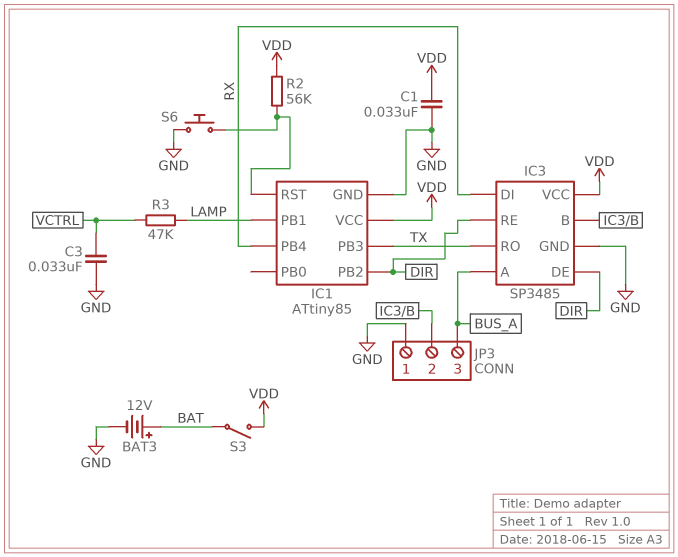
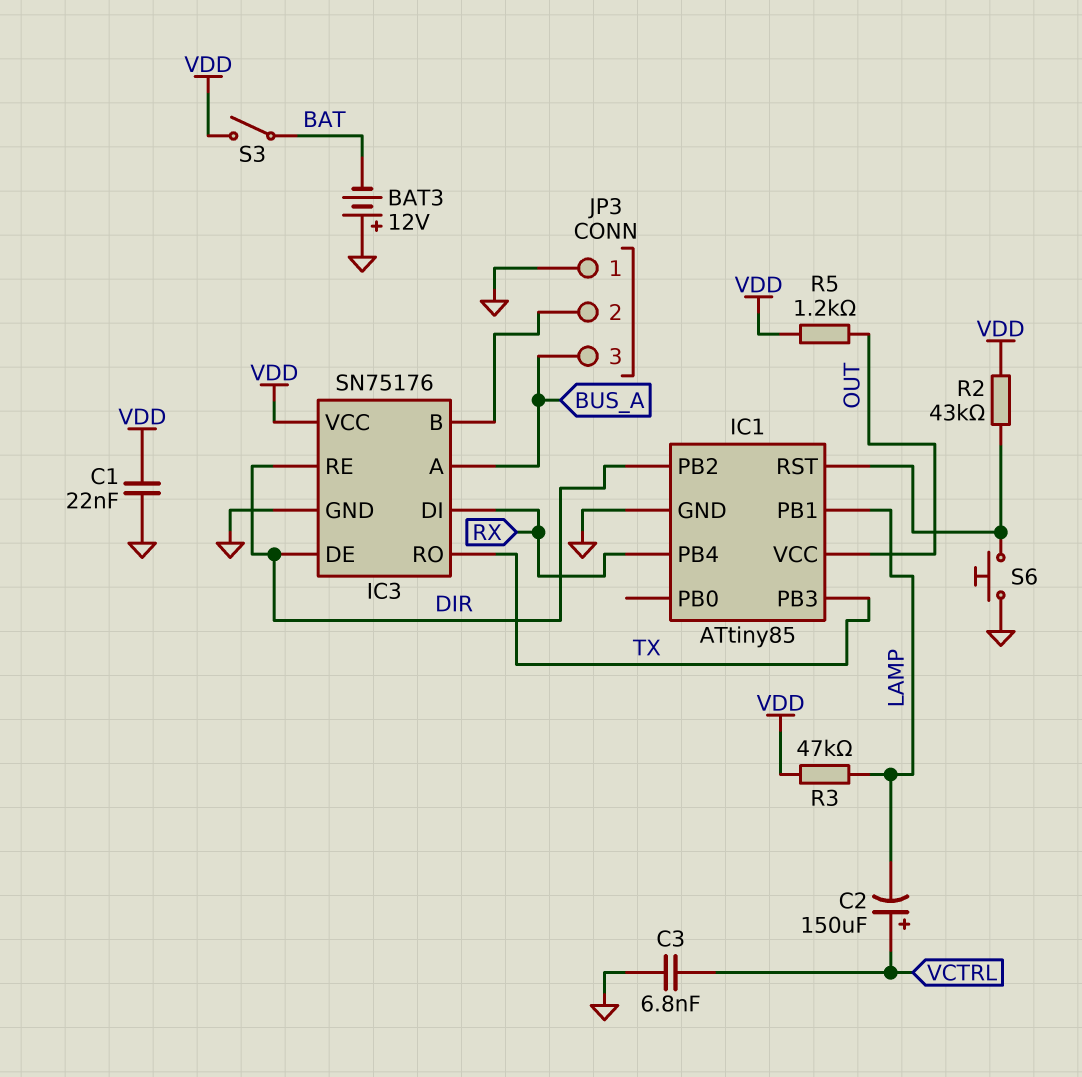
BAT3: 12V (plus BAT, minus GND) -> 12V (plus GND, minus BAT)
C1: 33nF (GND, VDD) -> 22nF (GND, VDD)
C2: none -> 150uF (plus VCTRL, minus LAMP)
C3: 33nF (GND, VCTRL) -> 6.8nF (GND, VCTRL)
IC1 pin VCC: VDD -> OUT
IC3: SP3485 -> SN75176
R2: 56k (IC1/RST, VDD) -> 43k (IC1/RST, VDD)
R3: 47k (LAMP, VCTRL) -> 47k (LAMP, VDD)
R5: none -> 1.2k (OUT, VDD)

